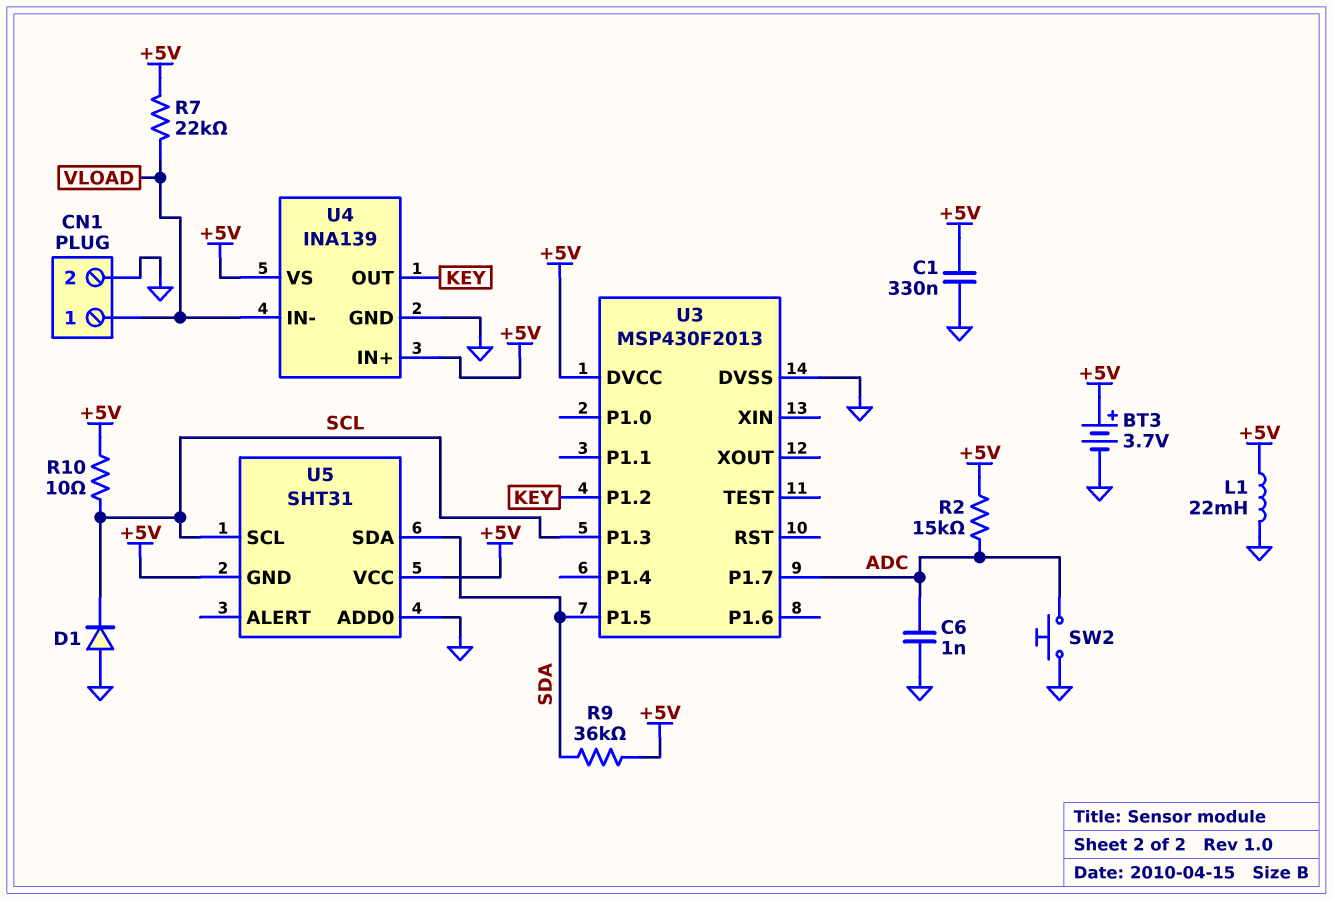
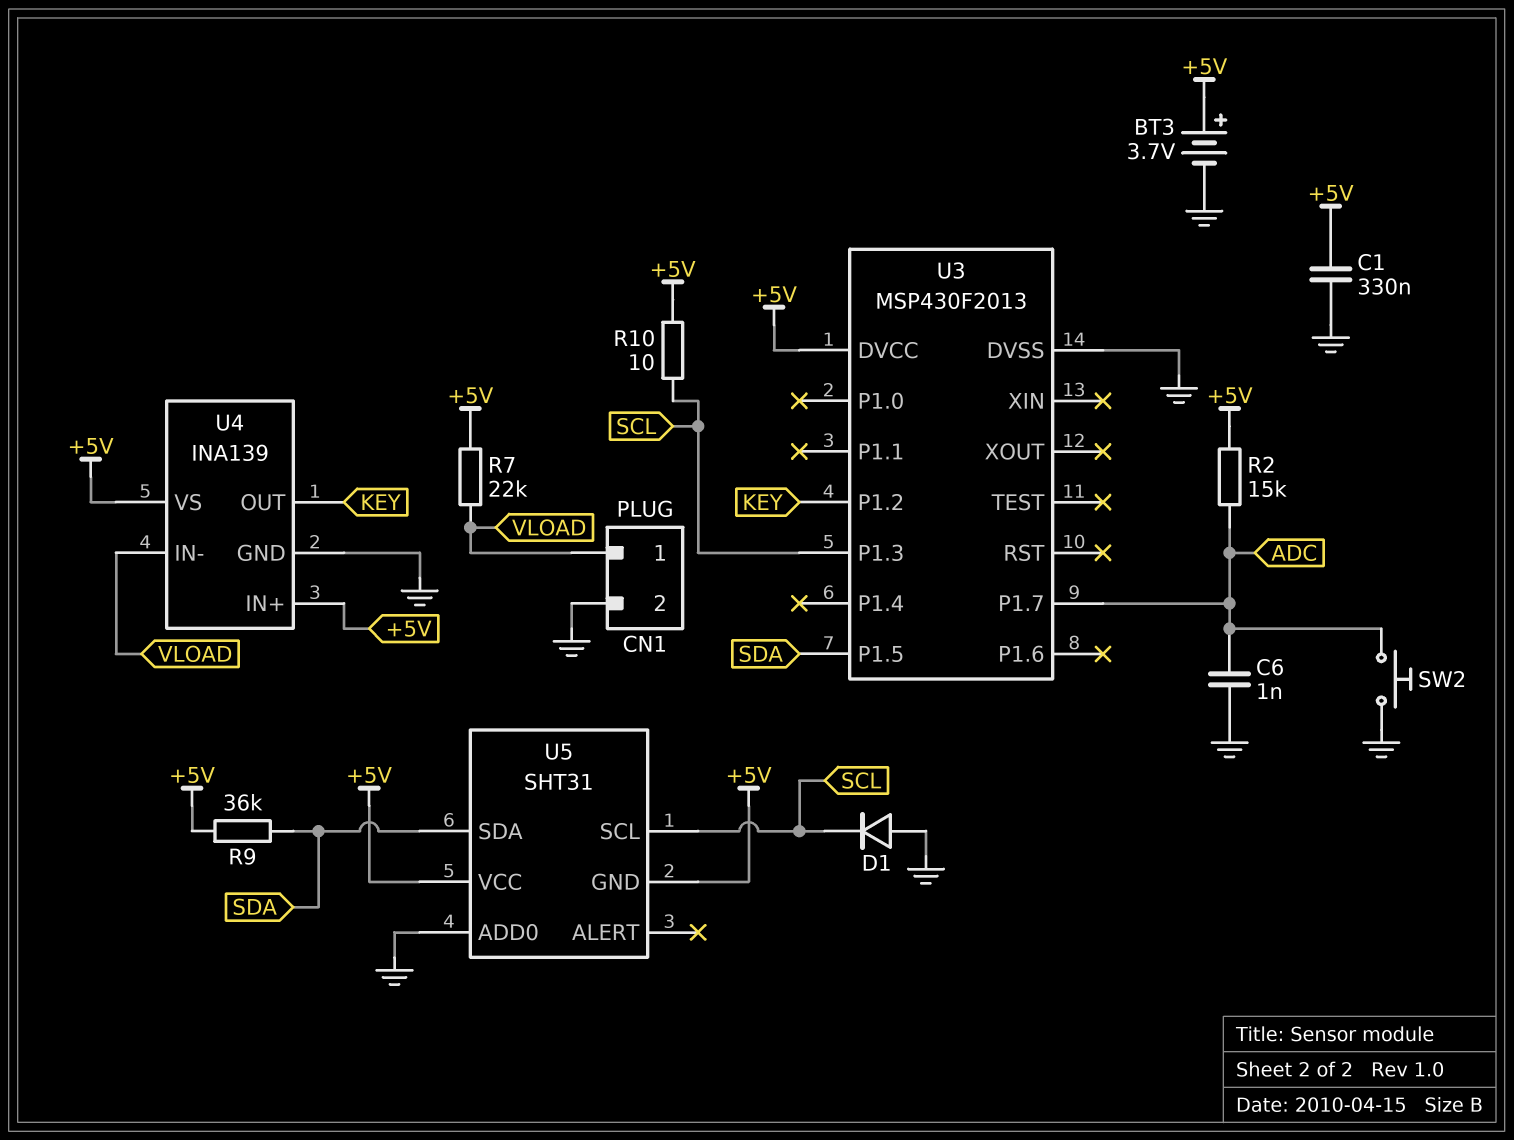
L1: 22mH (+5V, GND) -> none

